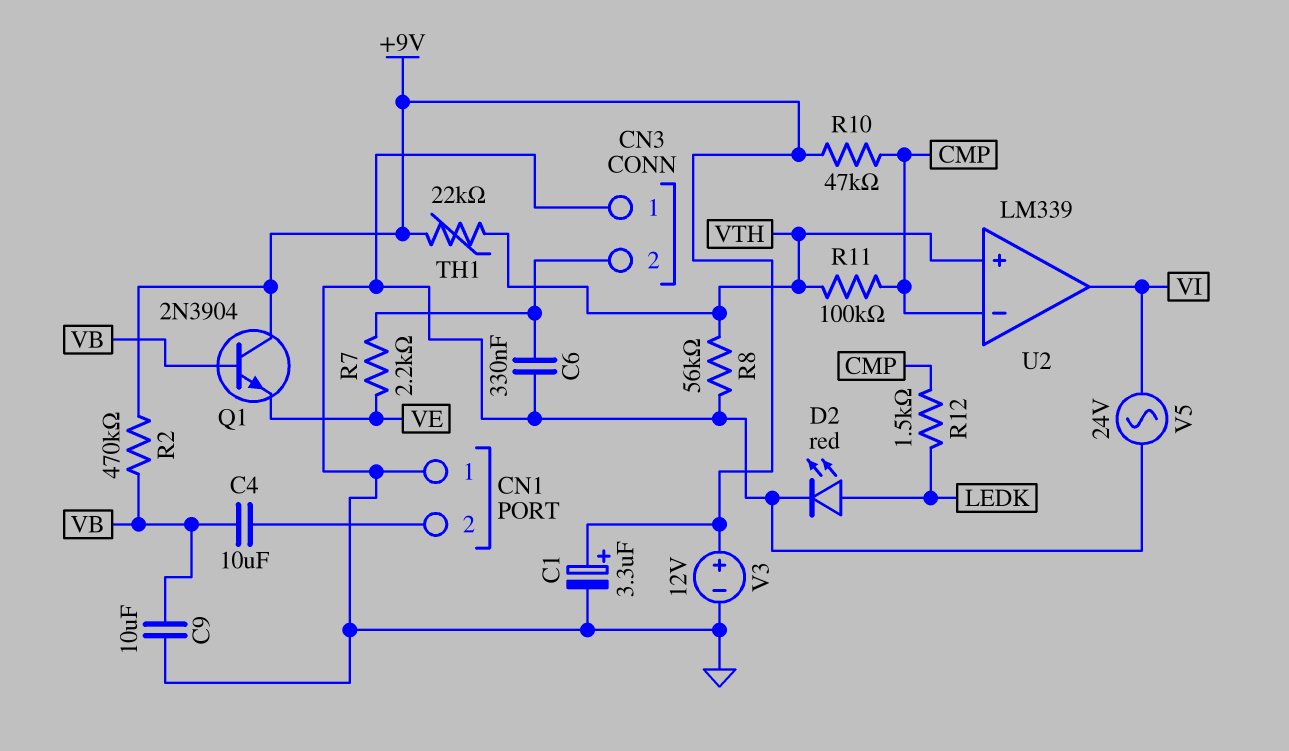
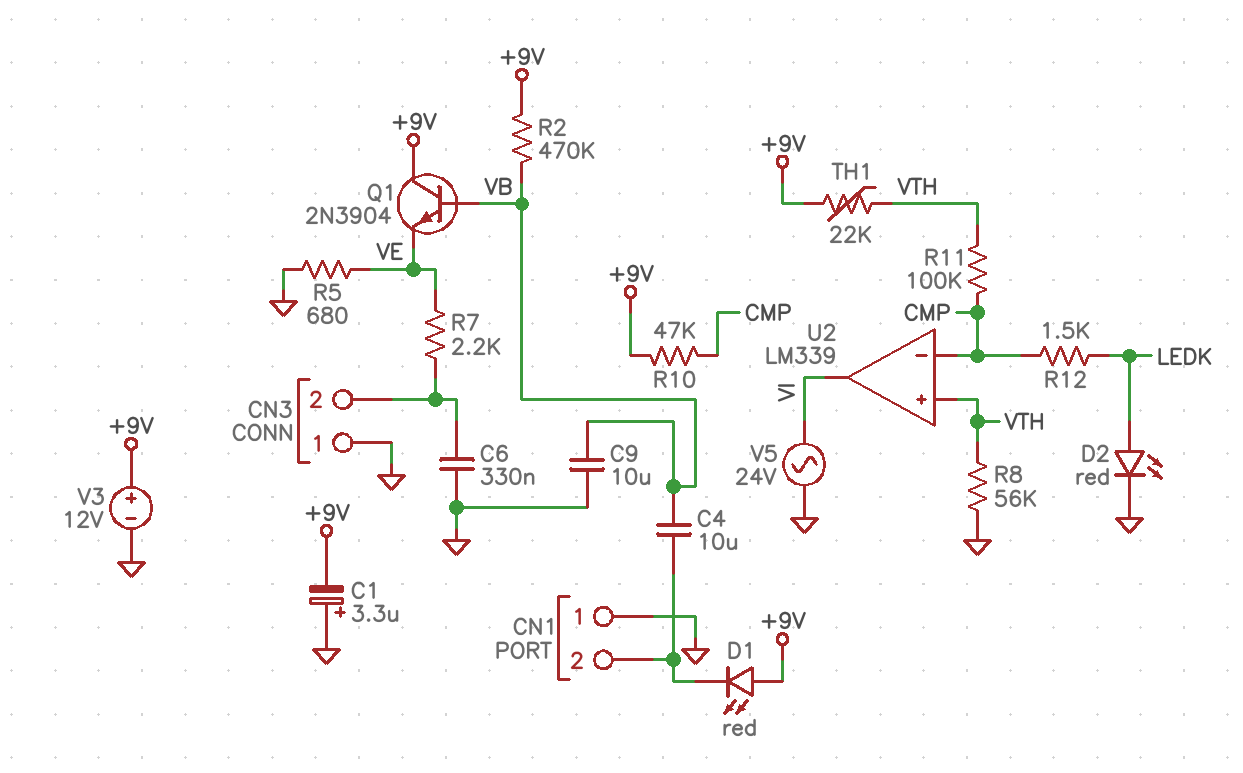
C1: 3.3uF (plus +9V, minus GND) -> 3.3uF (plus GND, minus +9V)
D1: none -> LED red (A +9V, K CN1/2)
R5: none -> 680 (GND, VE)

